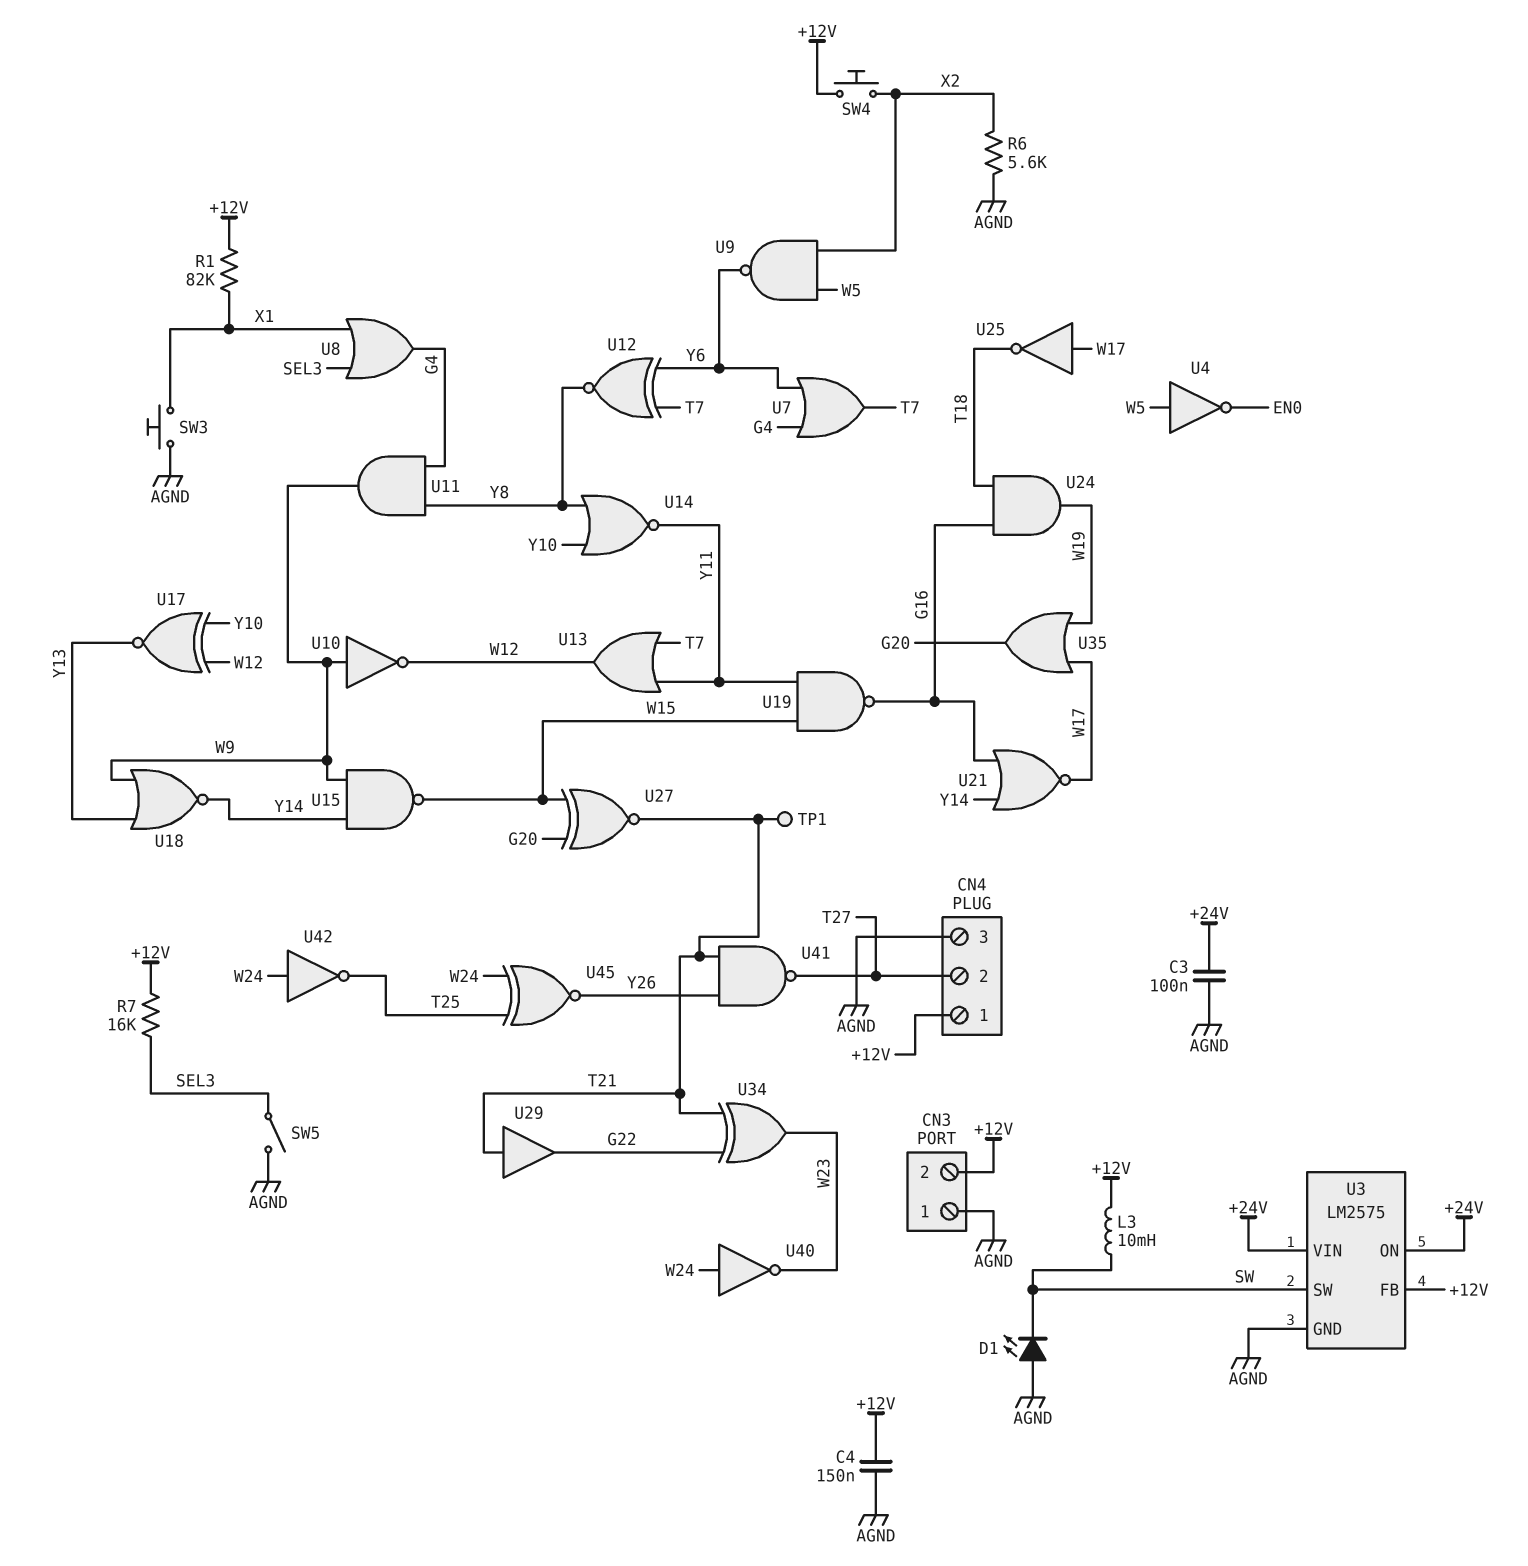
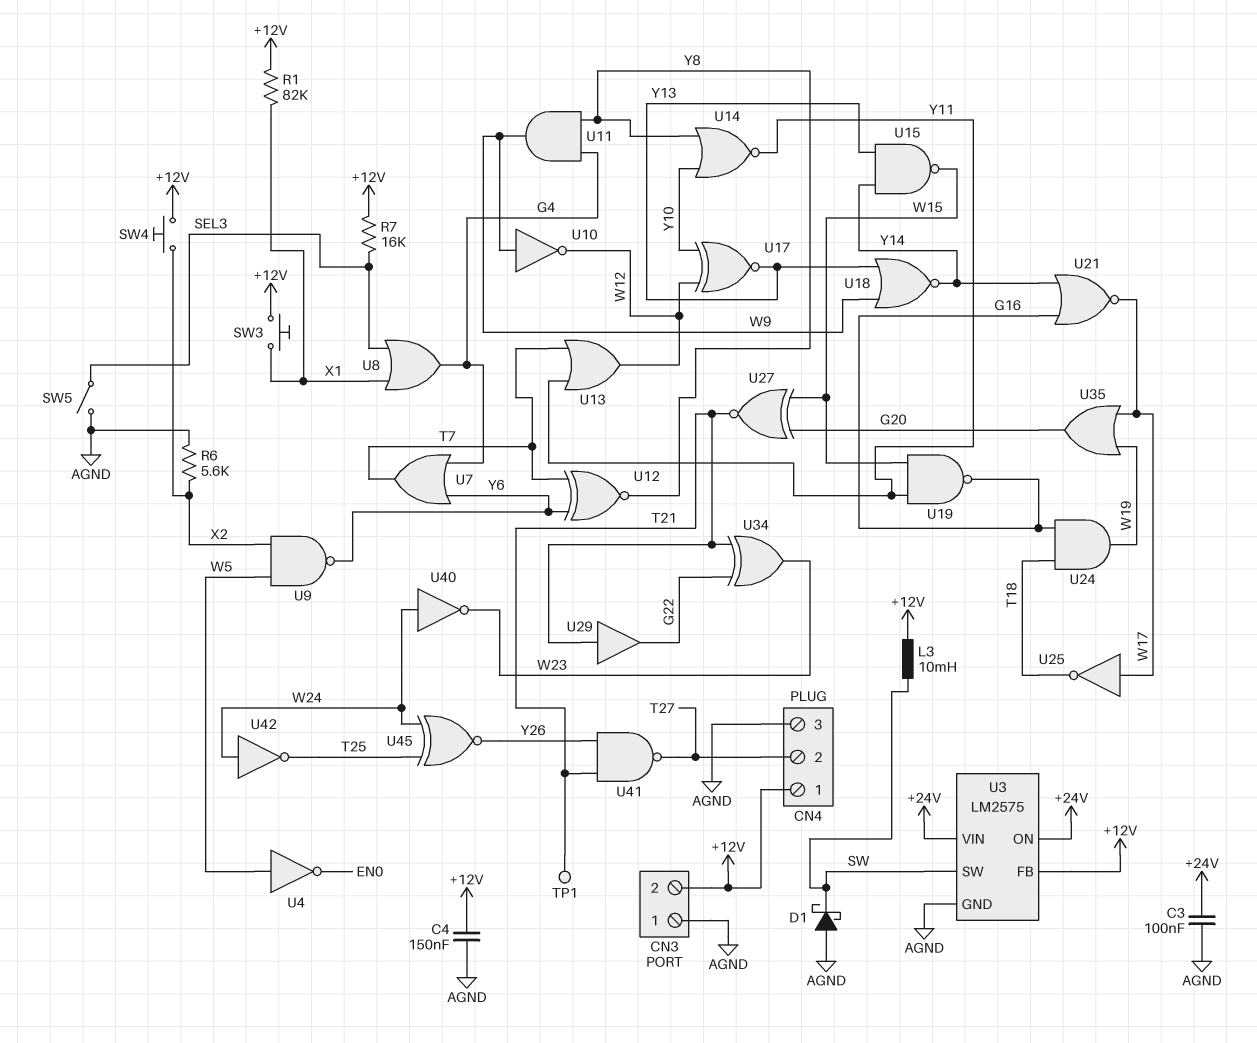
D1: LED (A AGND, K SW) -> schottky (A AGND, K SW)
SW3: button (AGND, X1) -> button (+12V, X1)
U15: NAND (in W9, in Y14, out W15) -> NAND (in Y13, in Y14, out W15)

